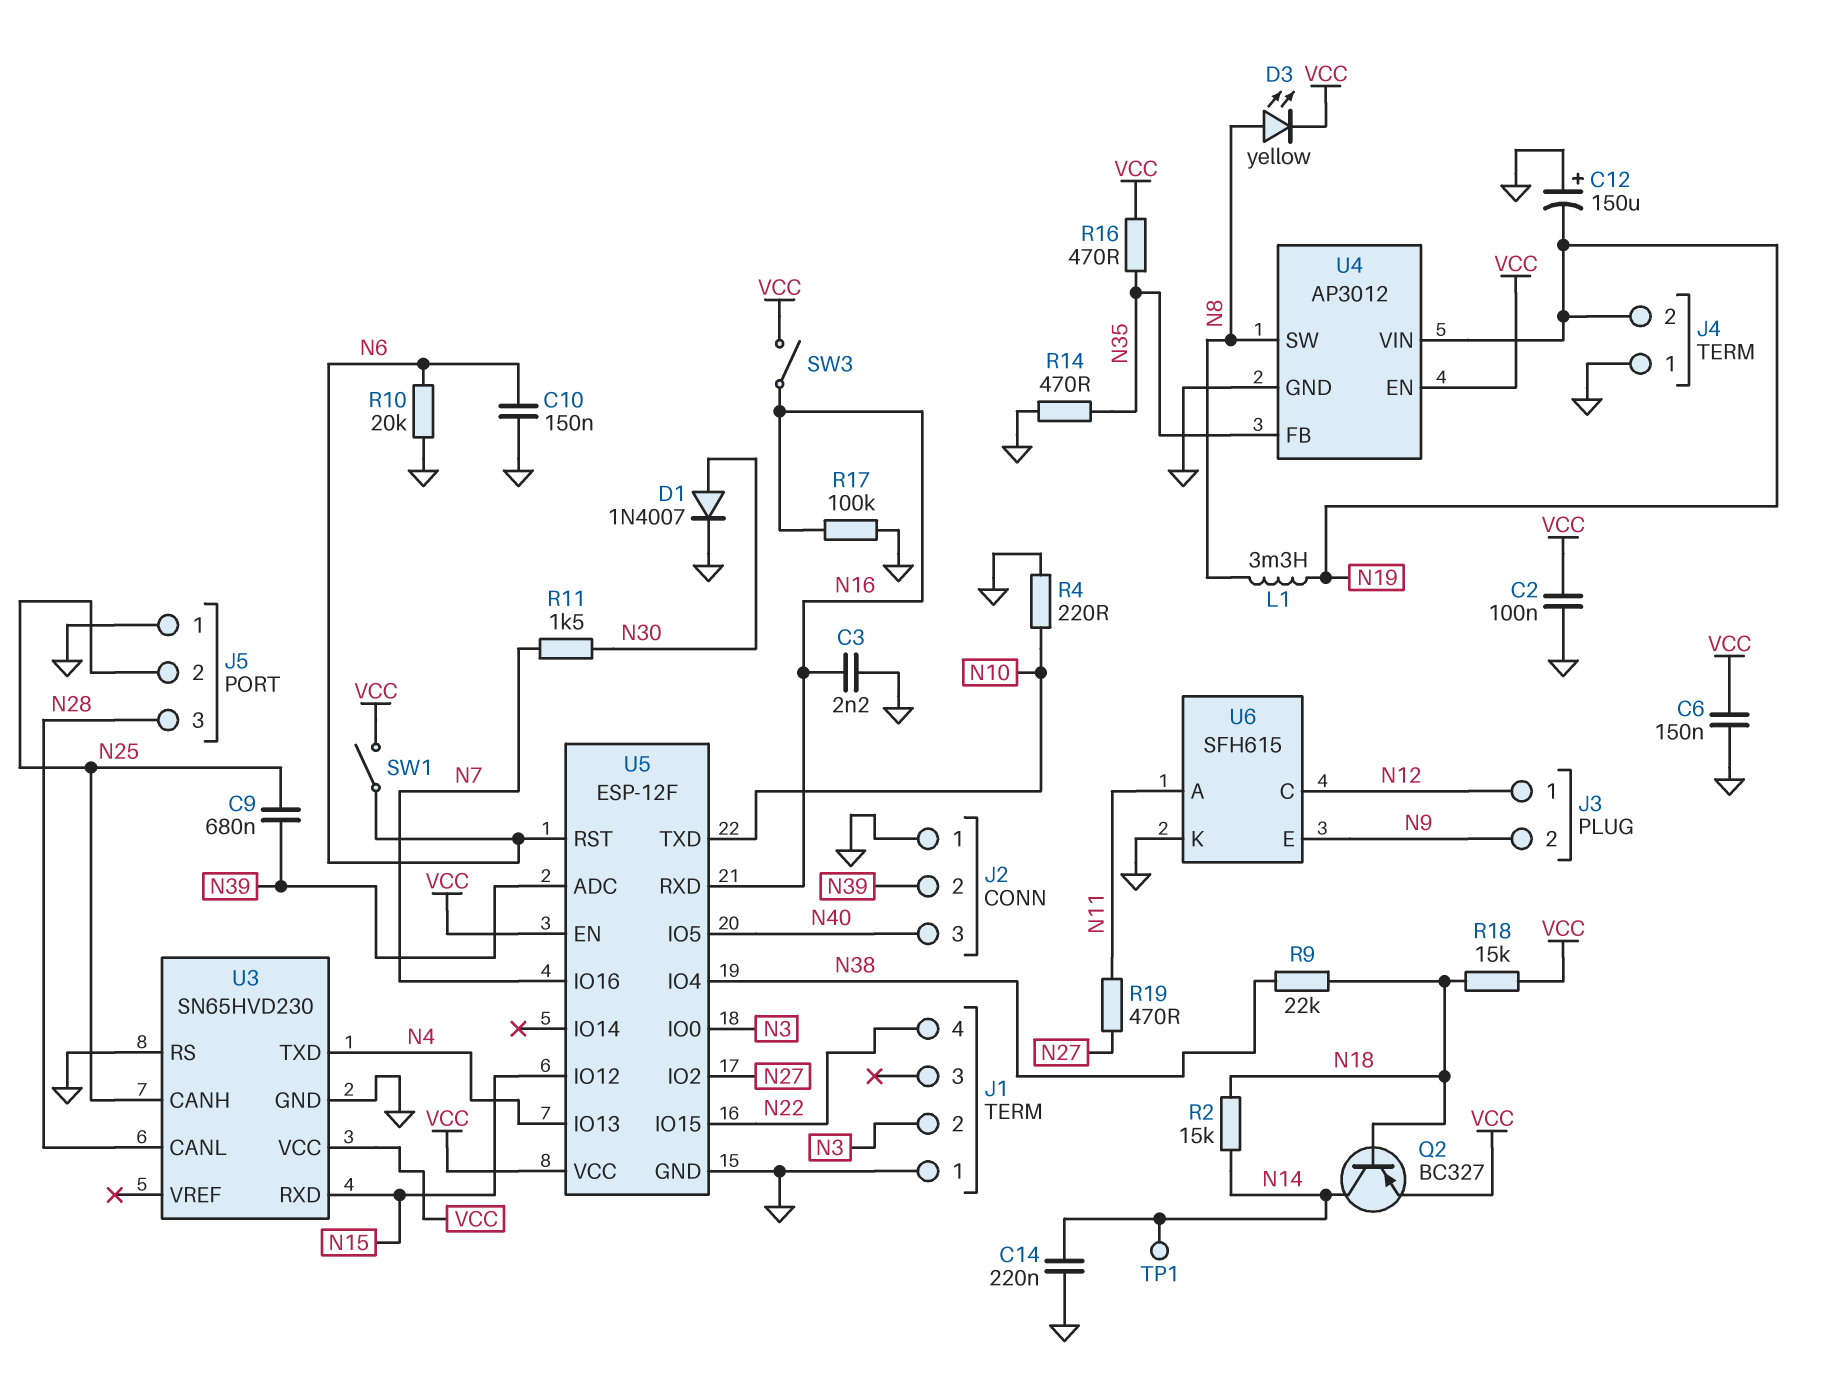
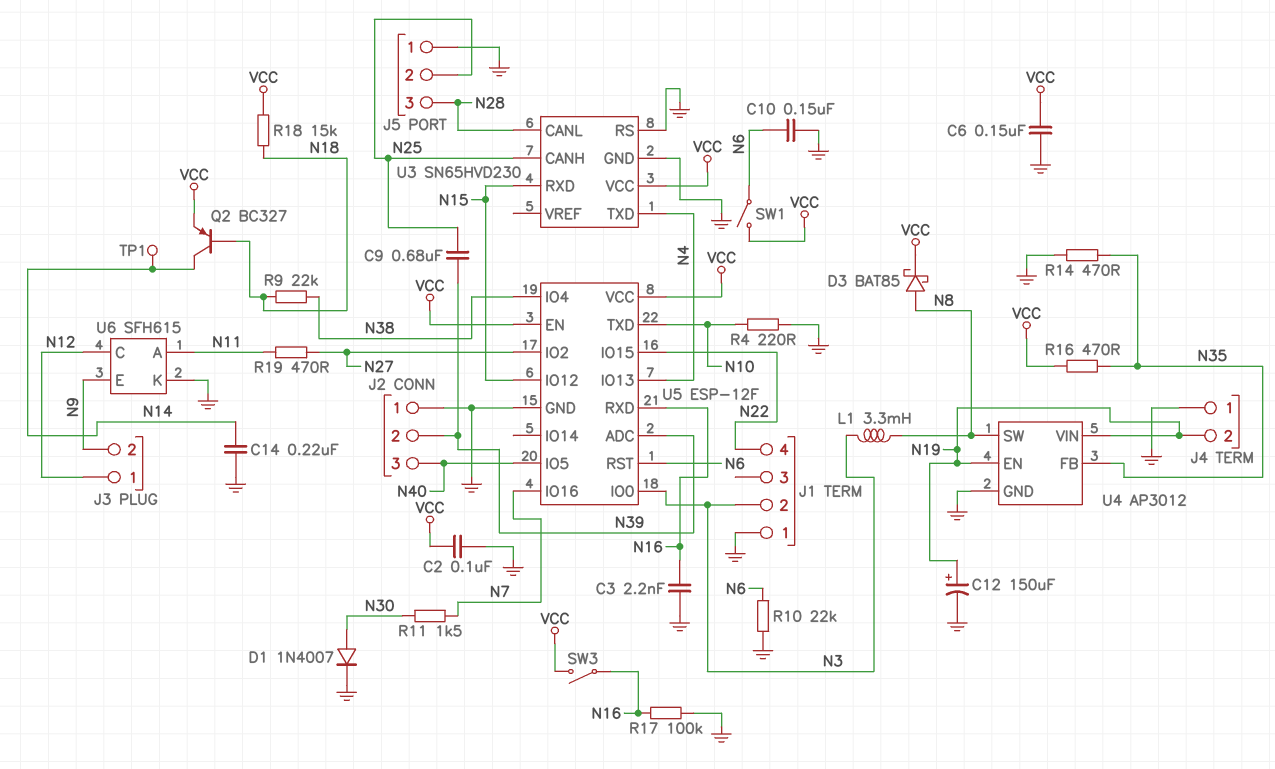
C12: 150uF (plus GND, minus N19) -> 150uF (plus N19, minus GND)
D3: LED yellow (A N8, K VCC) -> schottky BAT85 (A N8, K VCC)
L1: 3.3mH (N8, N19) -> 3.3mH (N3, N8)
R2: 15k (N14, N18) -> none
R10: 20k (GND, N6) -> 22k (GND, N6)
U4 pin EN: VCC -> N19

